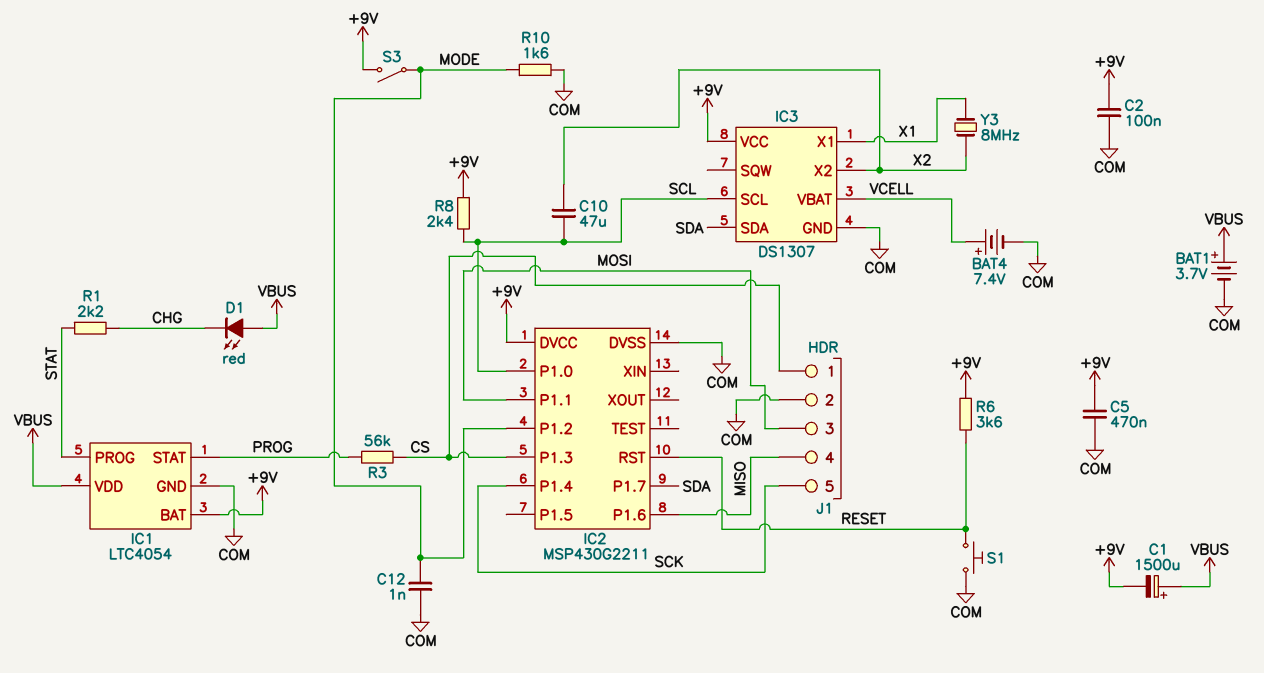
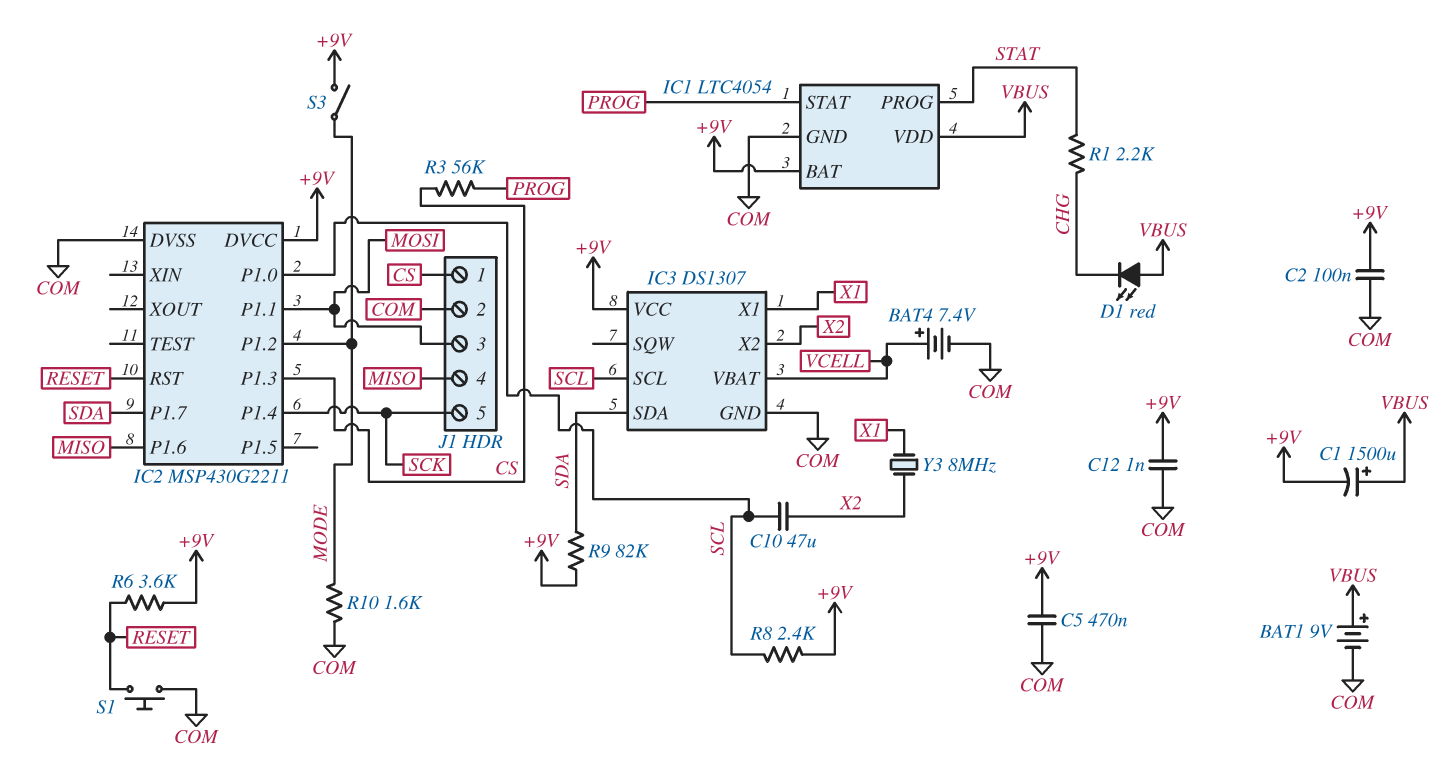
BAT1: 3.7V (plus VBUS, minus COM) -> 9V (plus VBUS, minus COM)
C12: 1nF (COM, MODE) -> 1nF (+9V, COM)
R9: none -> 82k (+9V, SDA)

